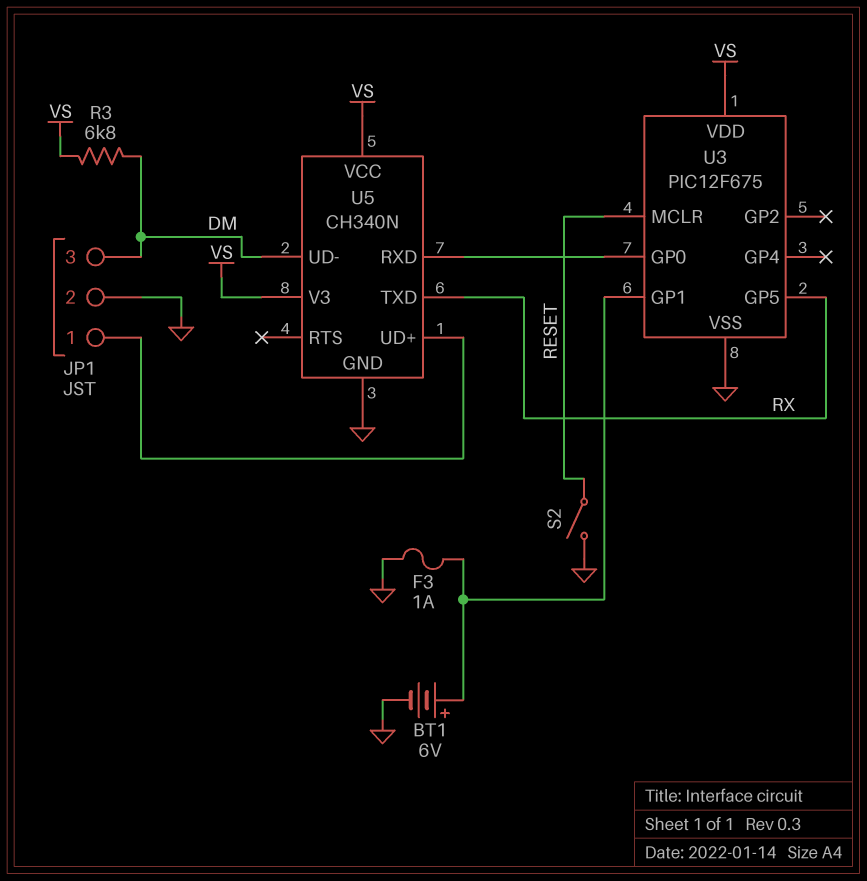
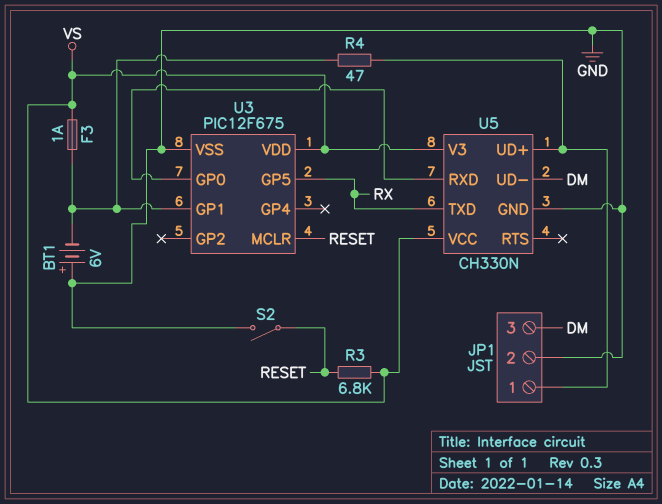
BT1: 6V (plus U3/GP1, minus GND) -> 6V (plus GND, minus U3/GP1)
F3: 1A (GND, U3/GP1) -> 1A (U3/GP1, VS)
R3: 6.8k (DM, VS) -> 6.8k (RESET, VS)
R4: none -> 47 (JP1/1, U3/GP1)
U5: CH340N -> CH330N

